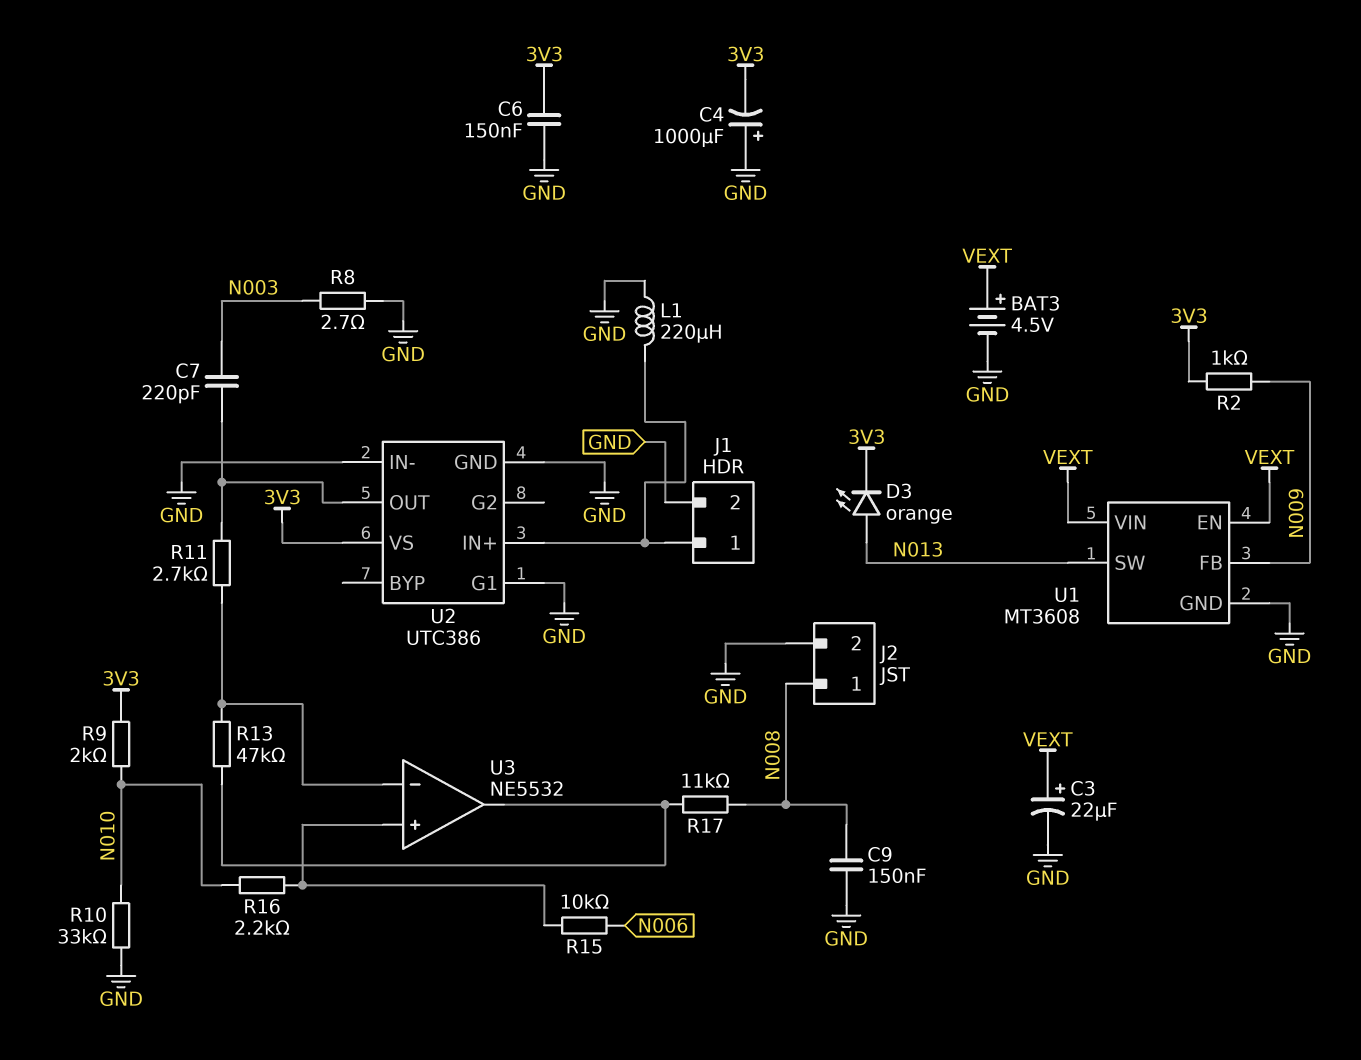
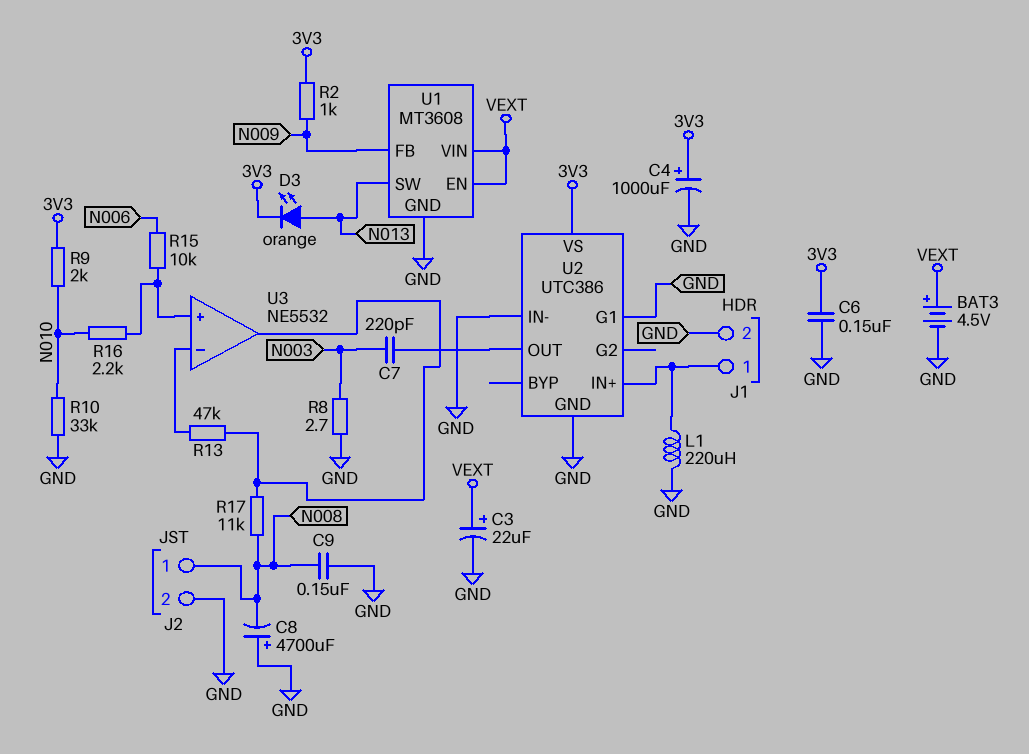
C4: 1000uF (plus GND, minus 3V3) -> 1000uF (plus 3V3, minus GND)
C8: none -> 4700uF (plus GND, minus N008)
R11: 2.7k (U2/OUT, U3/in-) -> none

